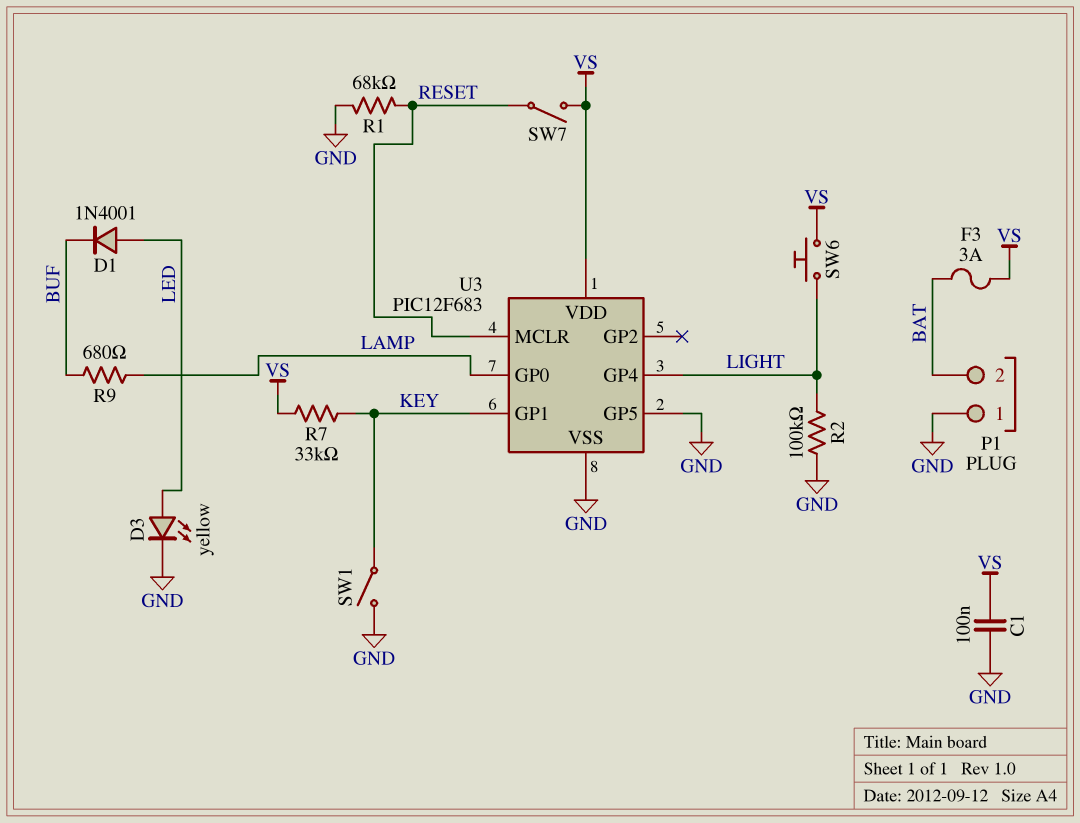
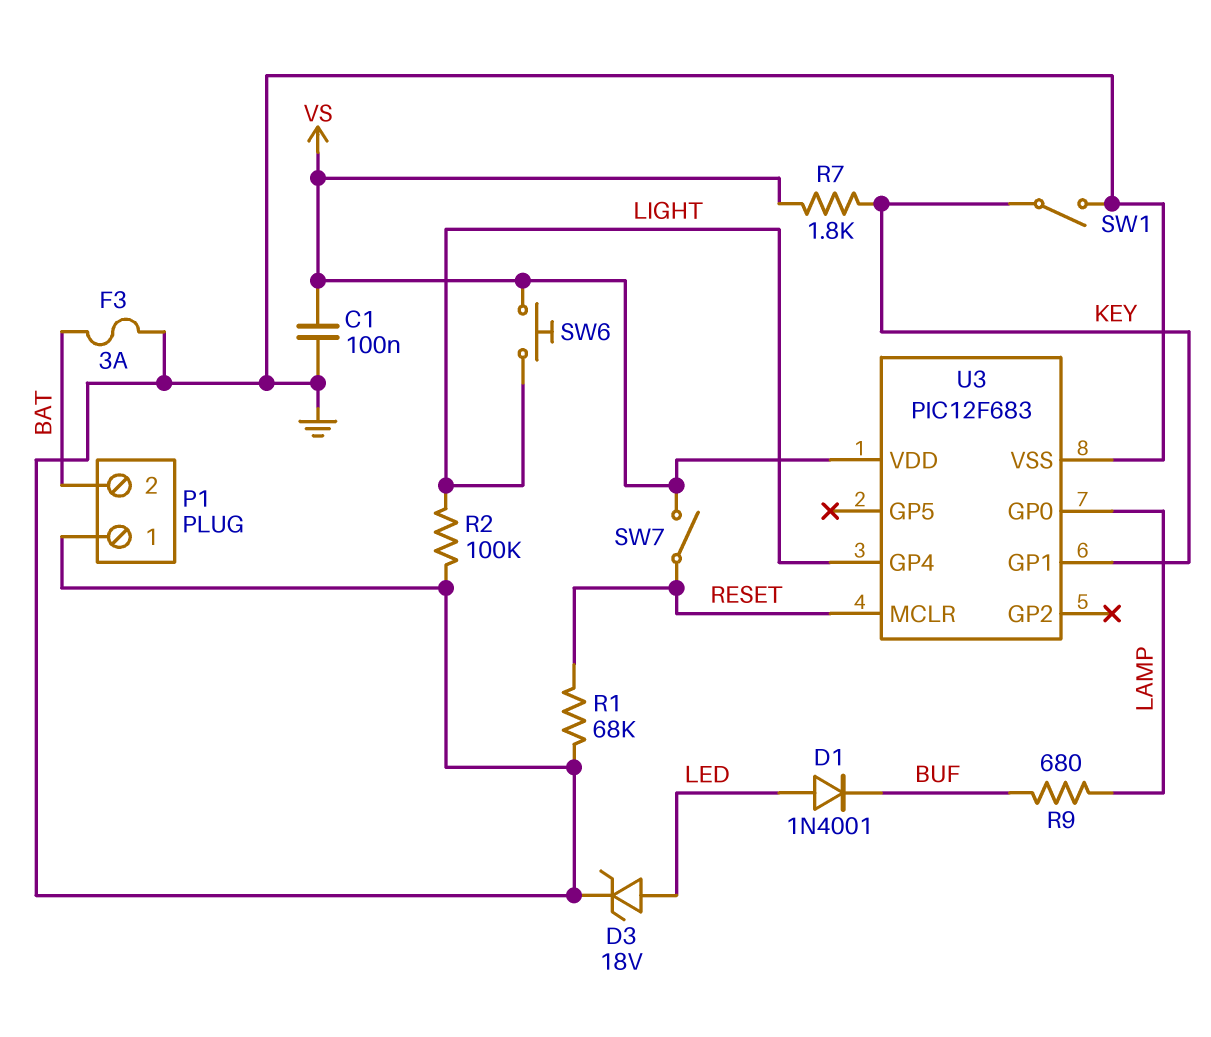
D3: LED yellow (A LED, K GND) -> zener 18V (A LED, K GND)
F3: 3A (BAT, VS) -> 3A (BAT, GND)
R7: 33k (KEY, VS) -> 1.8k (KEY, VS)
U3 pin GP5: GND -> none

